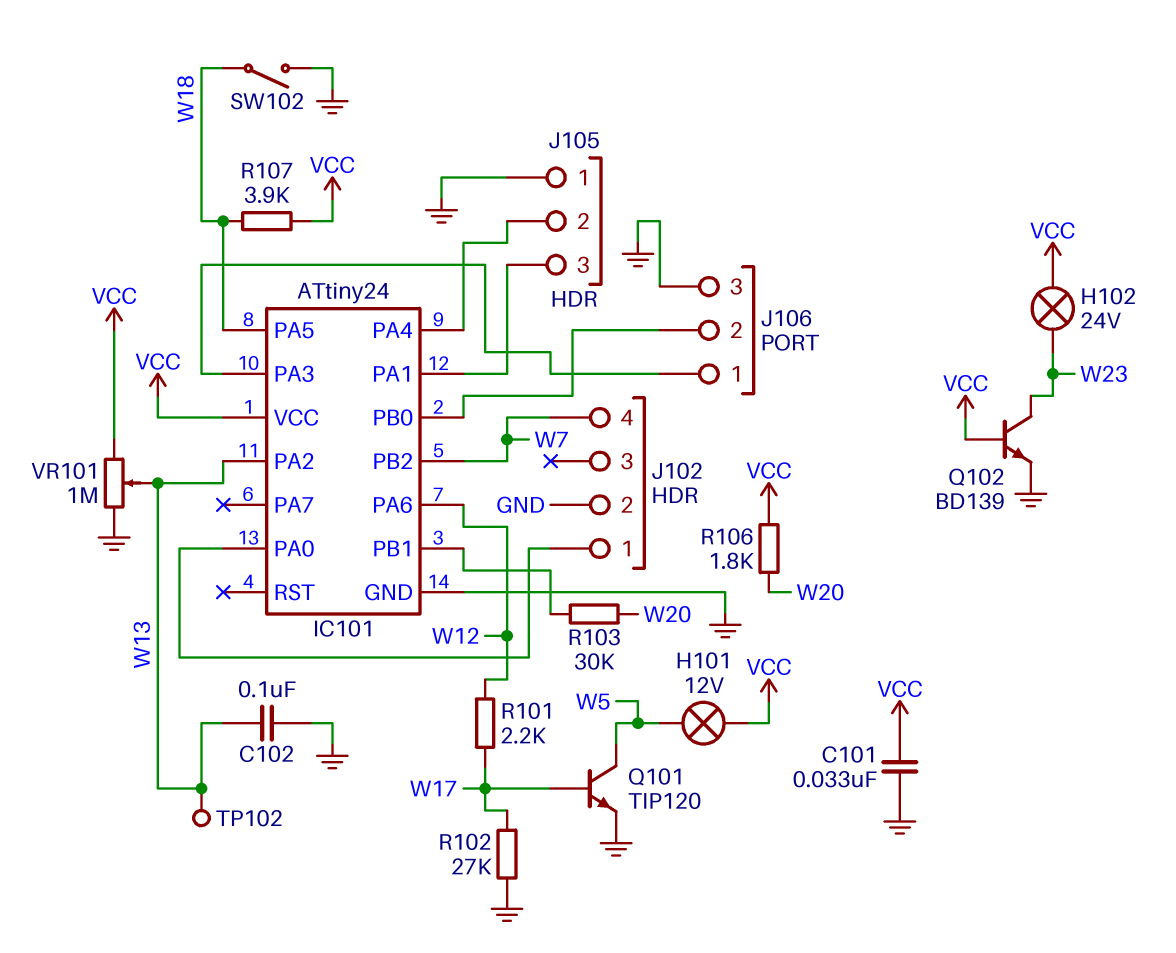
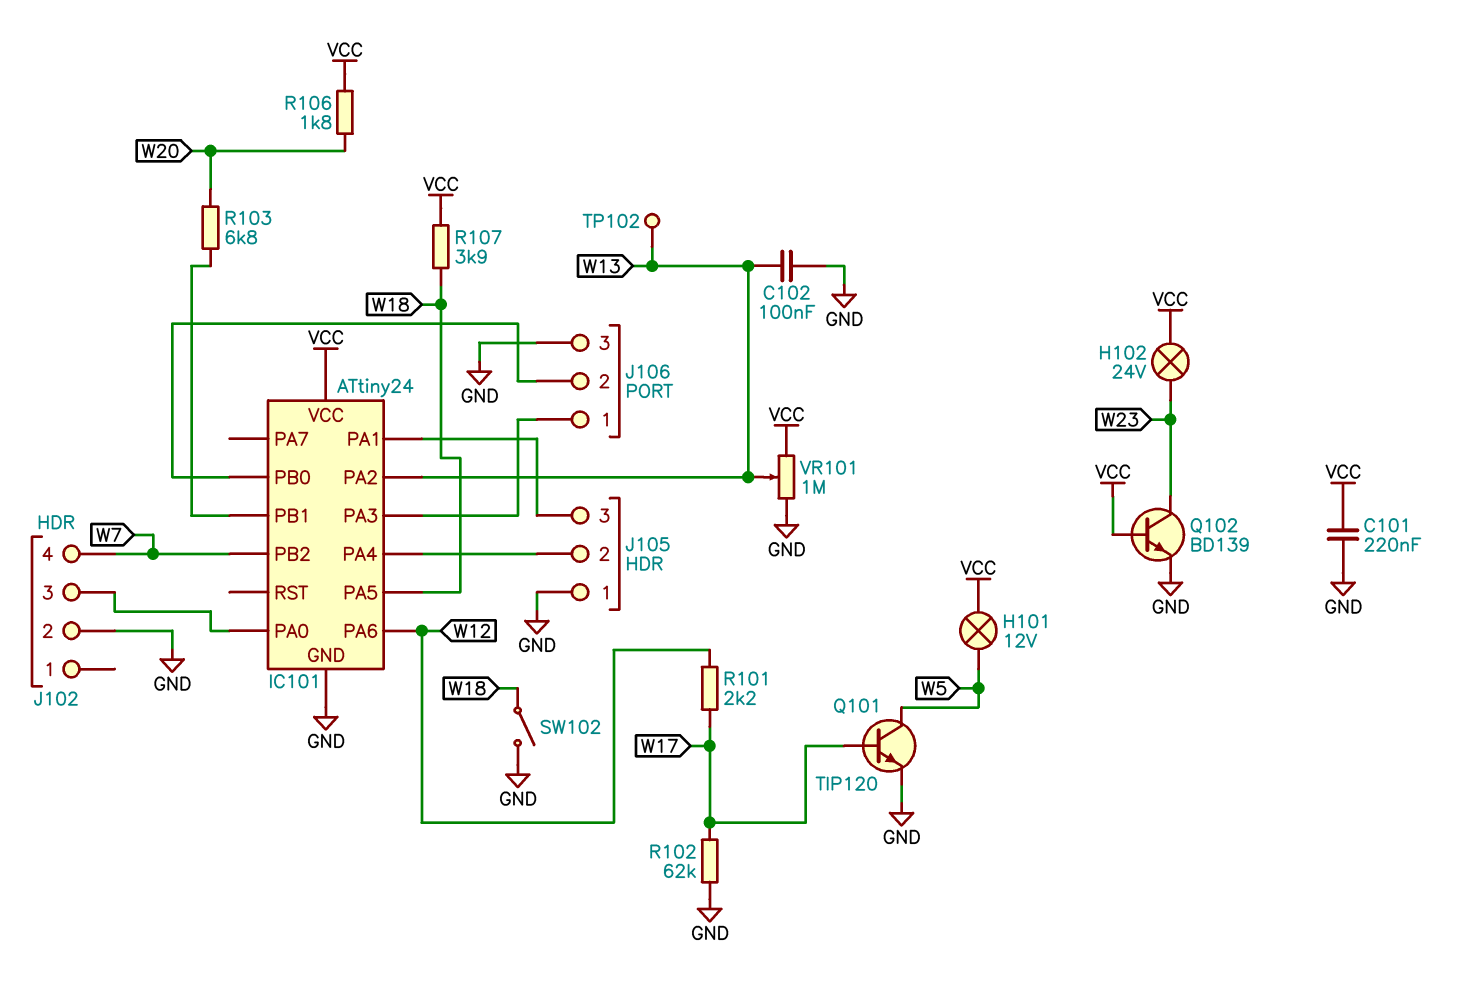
C101: 33nF (GND, VCC) -> 220nF (GND, VCC)
J102 pin 1: IC101/PA0 -> none
J102 pin 3: none -> IC101/PA0
R102: 27k (GND, W17) -> 62k (GND, W17)
R103: 30k (IC101/PB1, W20) -> 6.8k (IC101/PB1, W20)

